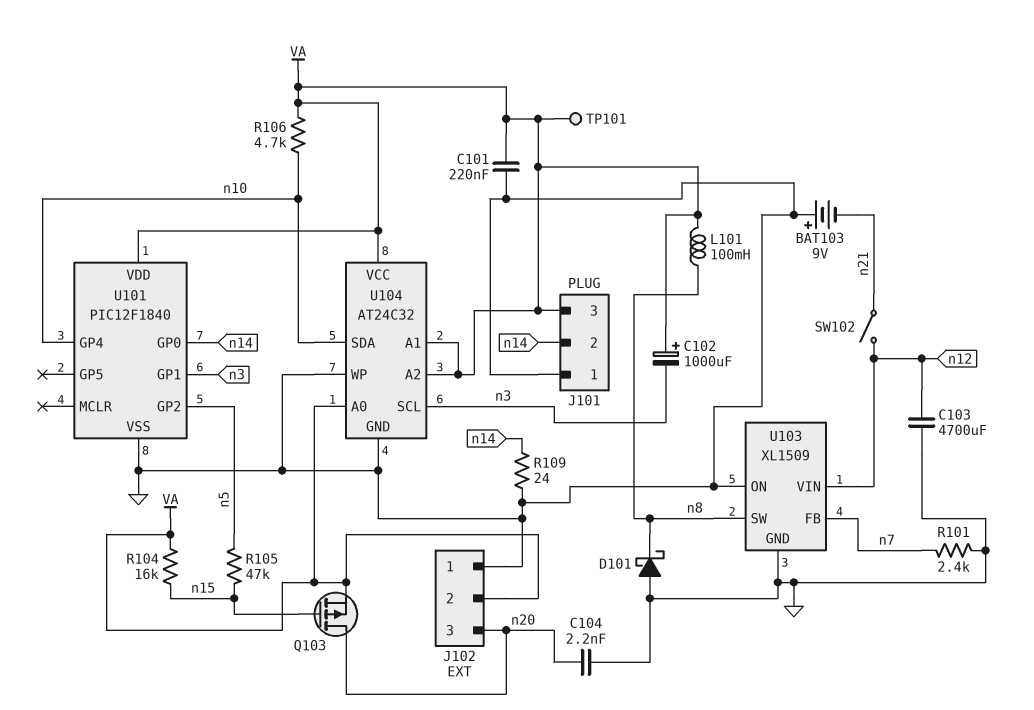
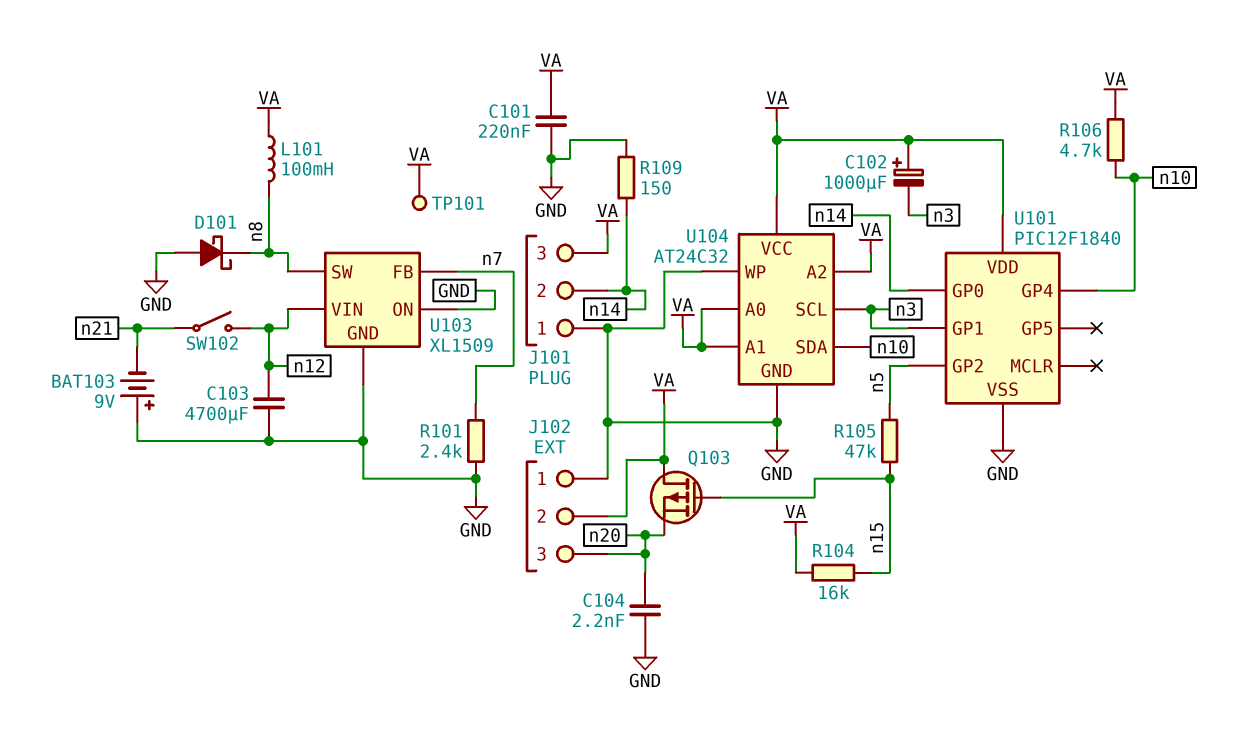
Q103: PMOS (G n15, D n20, S VA) -> PMOS (G n15, D VA, S n20)
R109: 24 (GND, n14) -> 150 (GND, n14)

